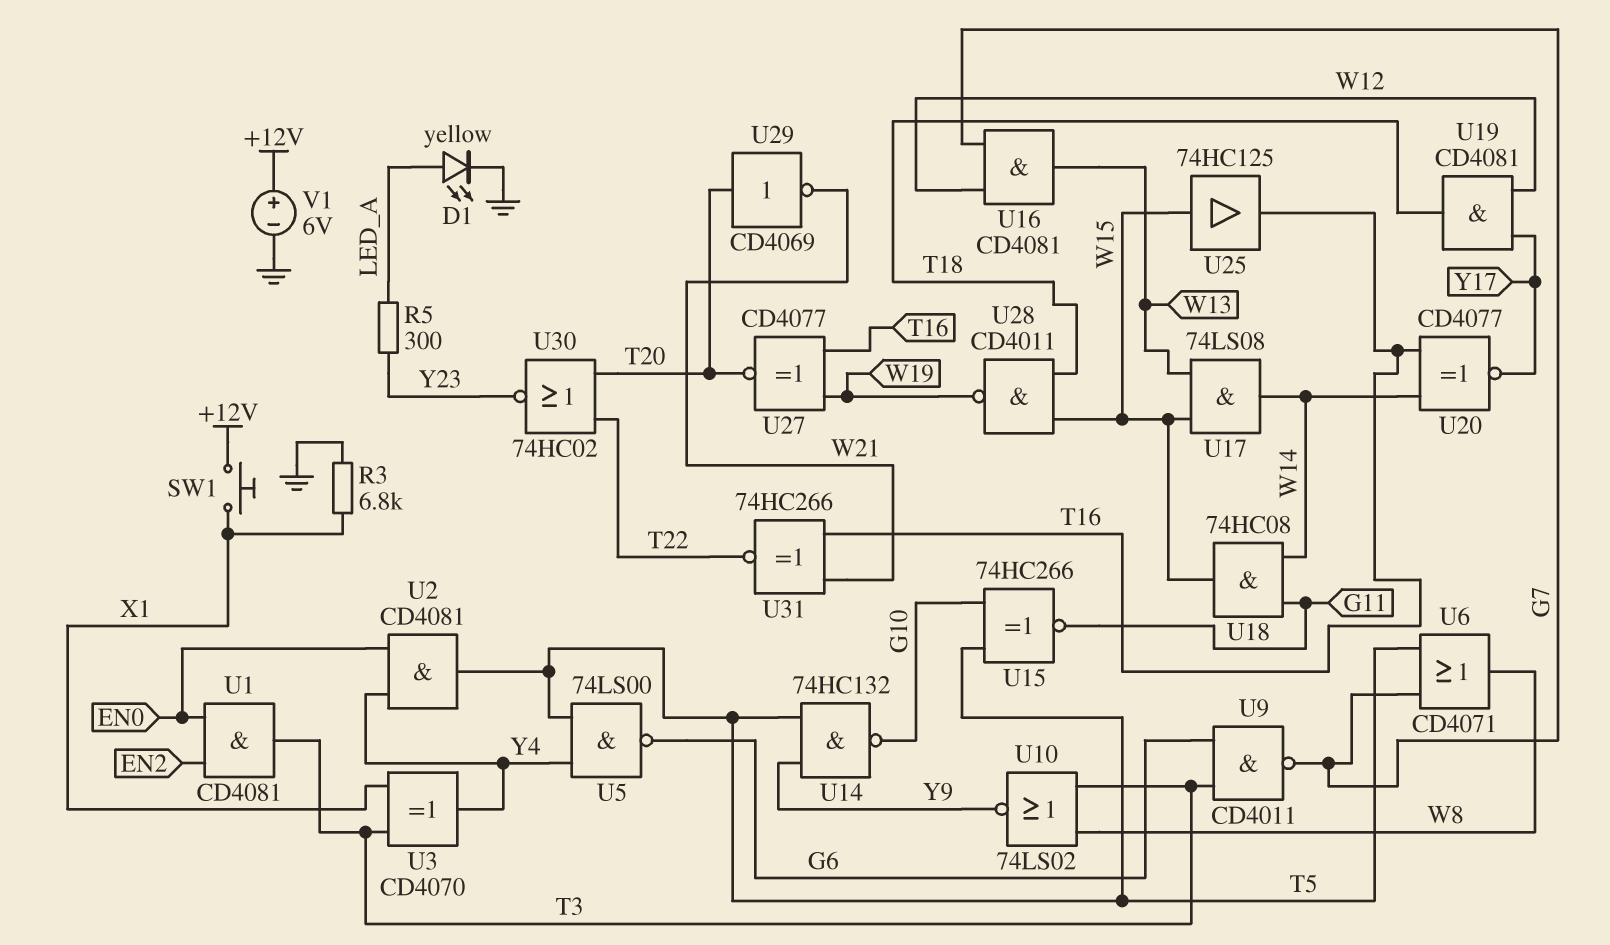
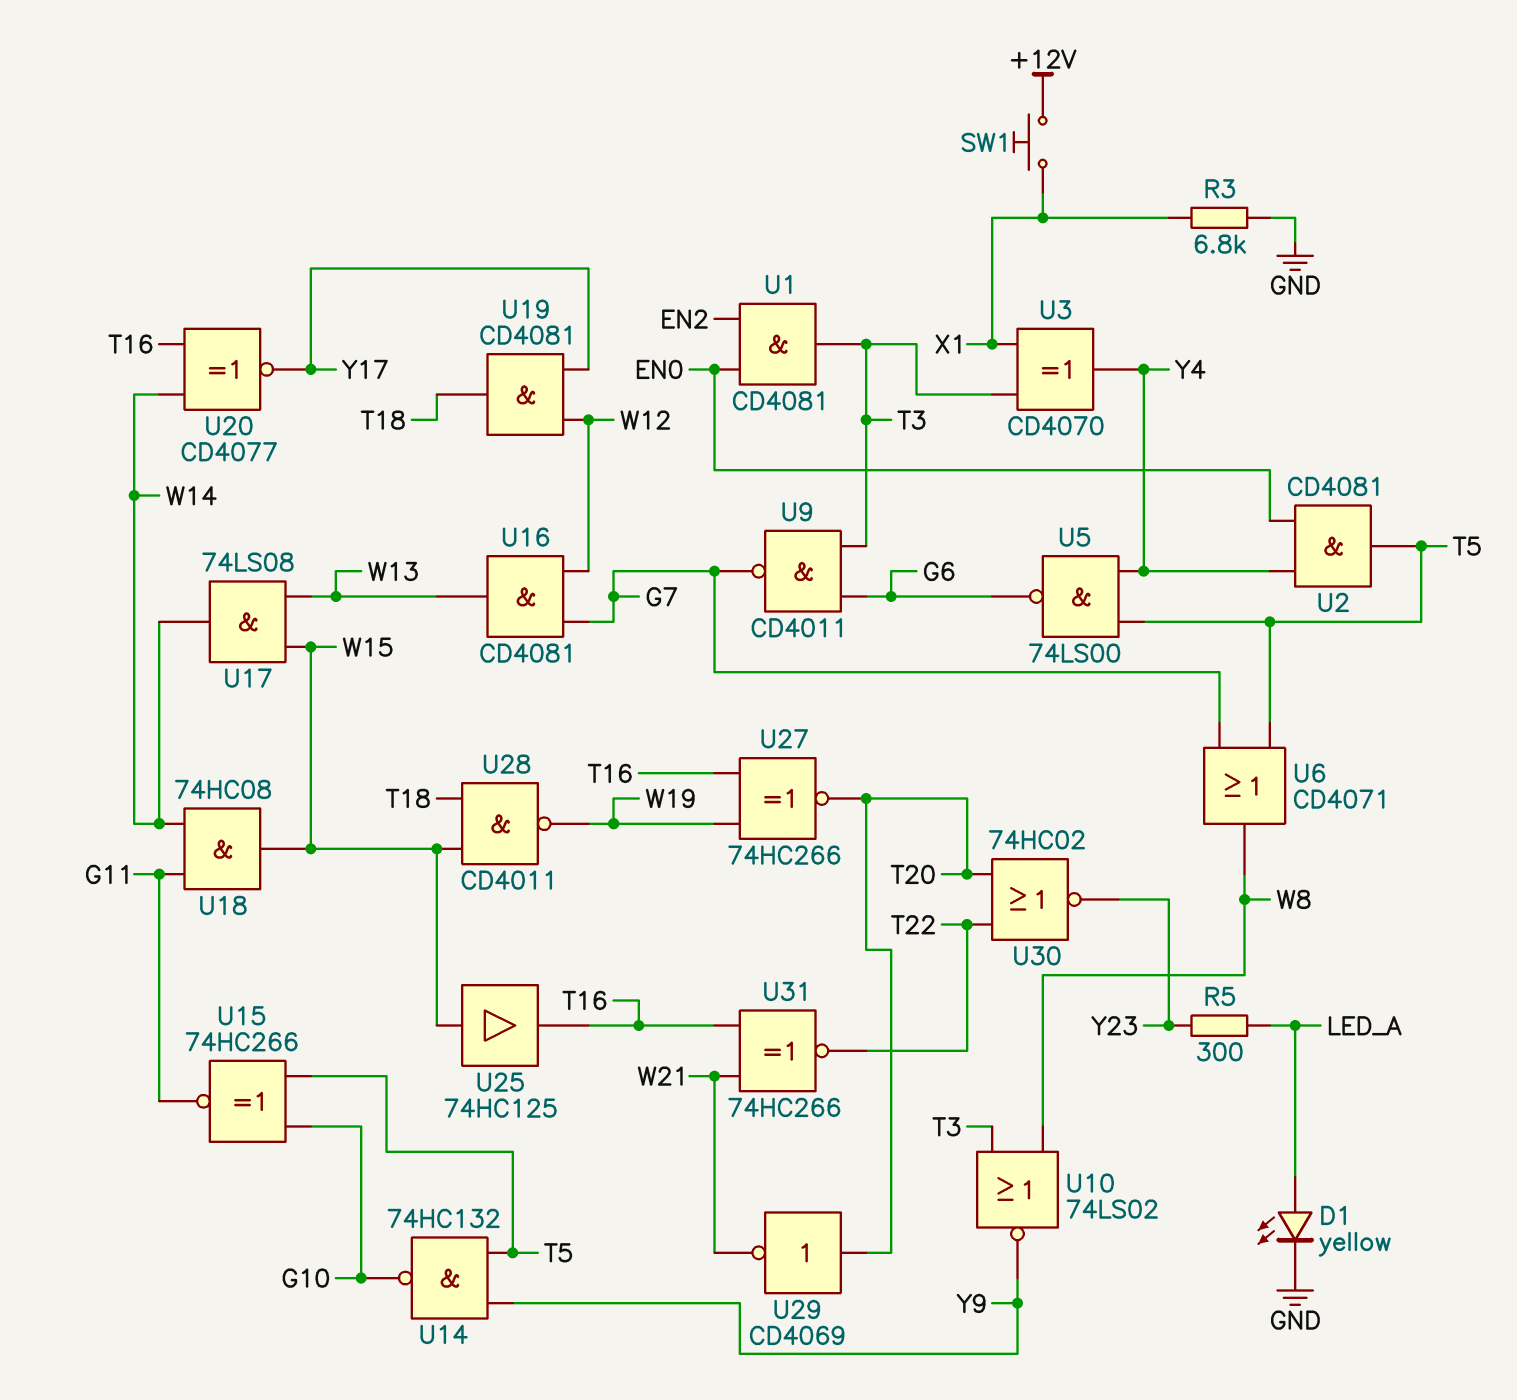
U27: XNOR CD4077 (in T16, in W19, out T20) -> XNOR 74HC266 (in T16, in W19, out T20)
V1: 6V (plus +12V, minus GND) -> none

